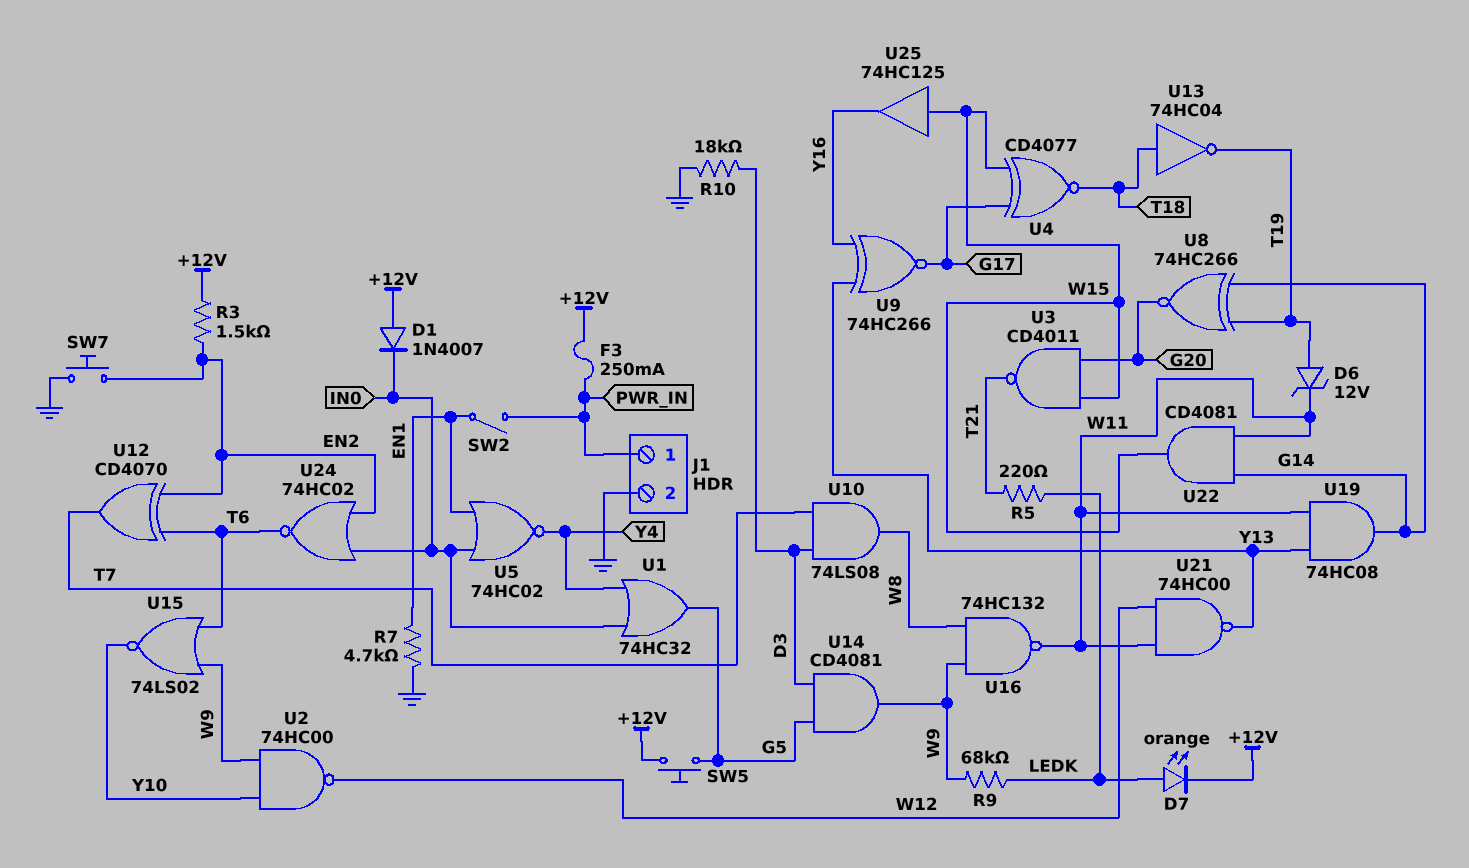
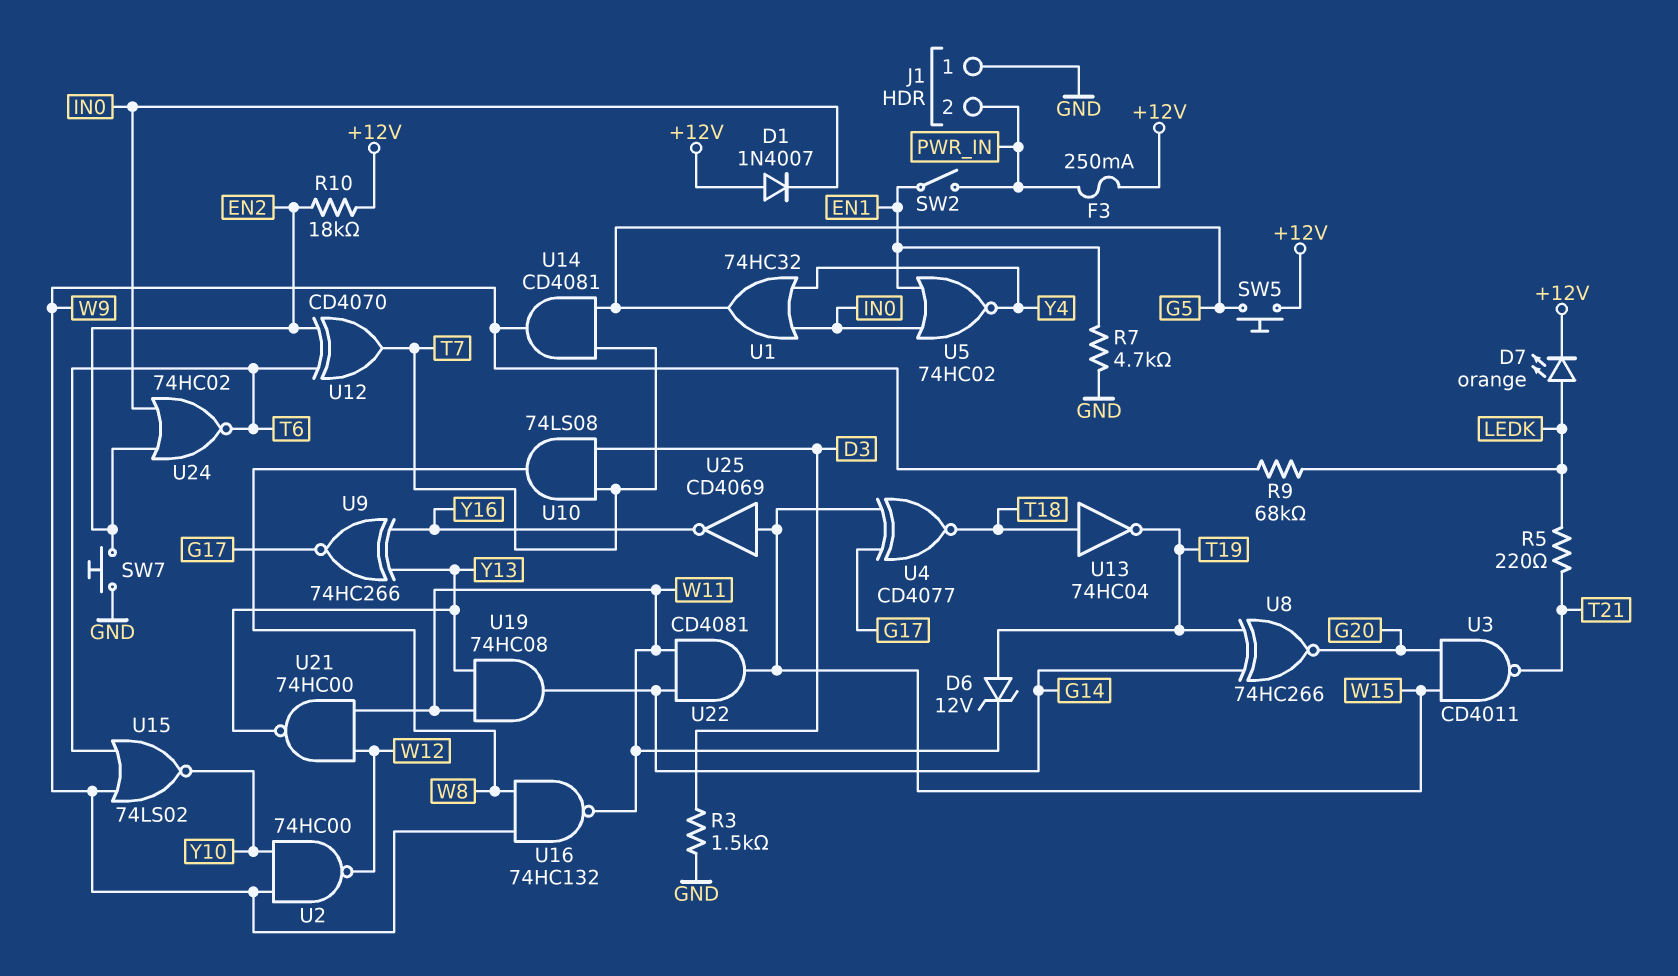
J1 pin 1: PWR_IN -> GND
J1 pin 2: GND -> PWR_IN
R3: 1.5k (+12V, EN2) -> 1.5k (D3, GND)
R10: 18k (D3, GND) -> 18k (+12V, EN2)
U14: AND CD4081 (in D3, in G5, out W9) -> AND CD4081 (in G5, in T7, out W9)
U25: buffer 74HC125 (in W15, out Y16) -> NOT CD4069 (in W15, out Y16)

